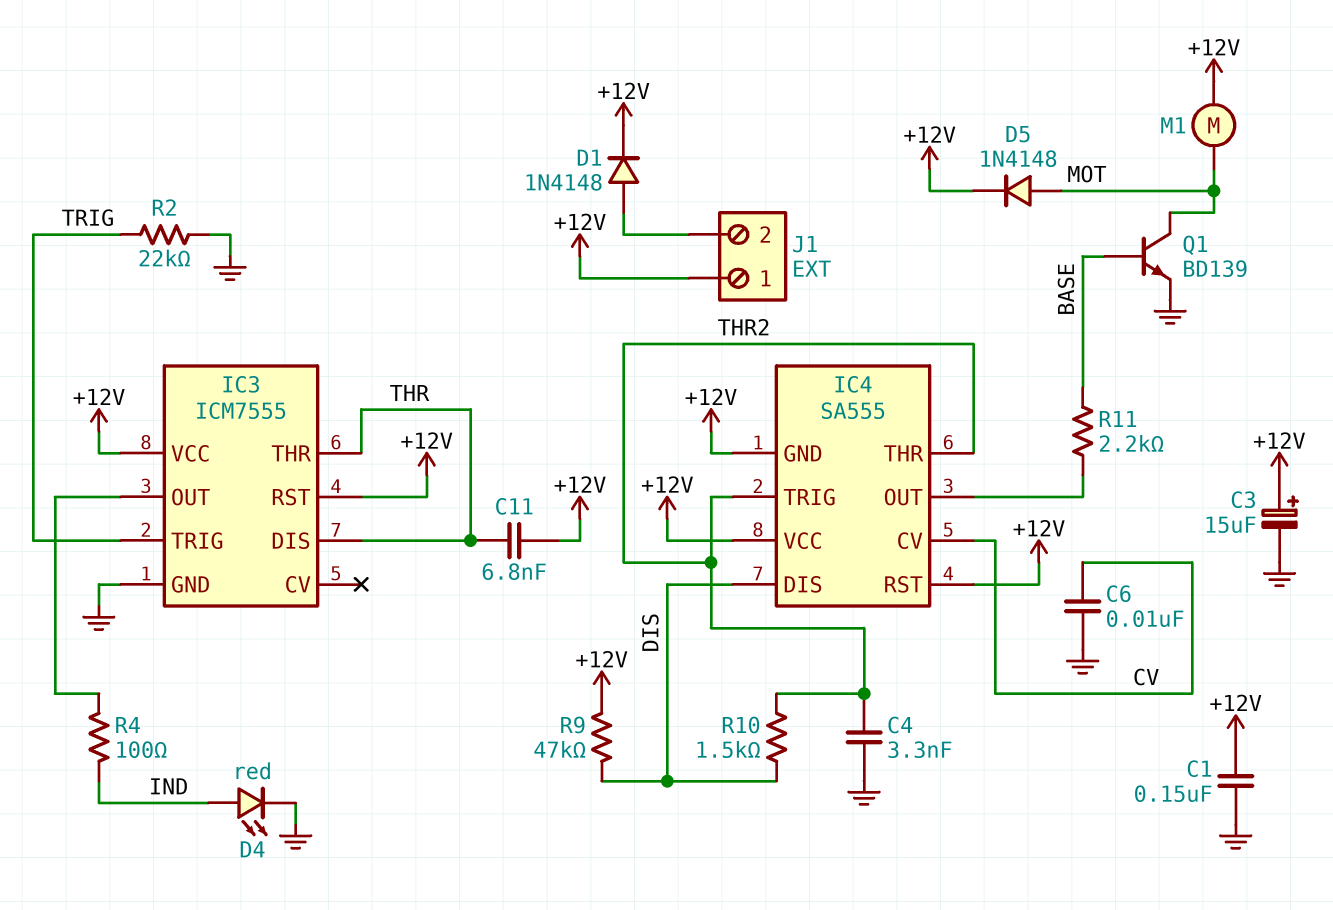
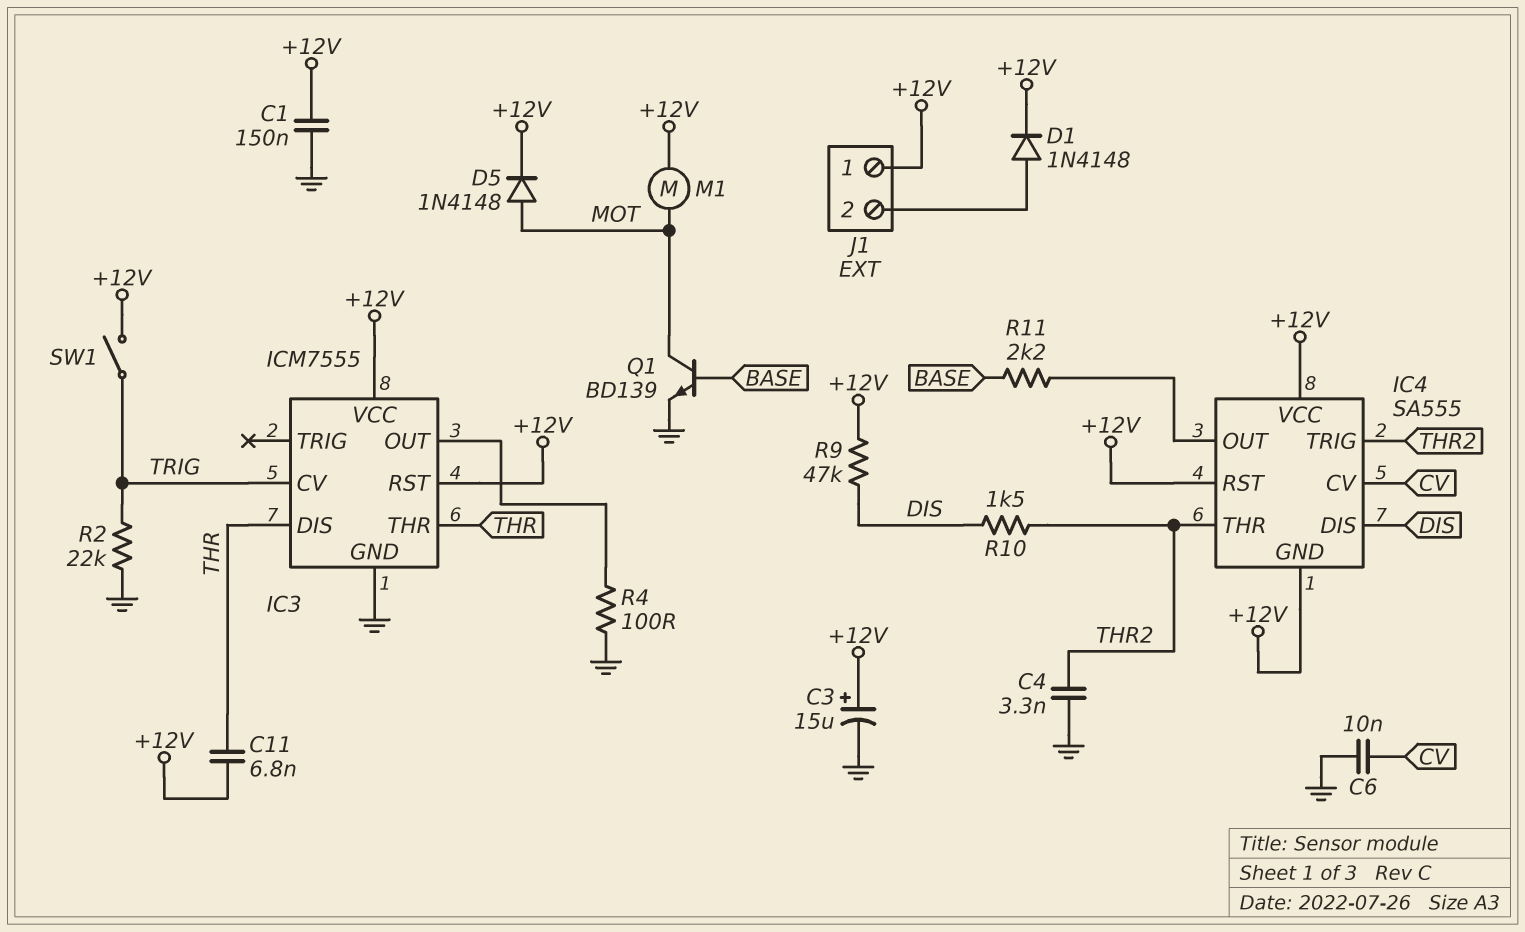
D4: LED red (A IND, K GND) -> none
IC3 pin CV: none -> TRIG
IC3 pin TRIG: TRIG -> none
R4: 100 (IC3/OUT, IND) -> 100 (GND, IC3/OUT)
SW1: none -> switch (+12V, TRIG)

